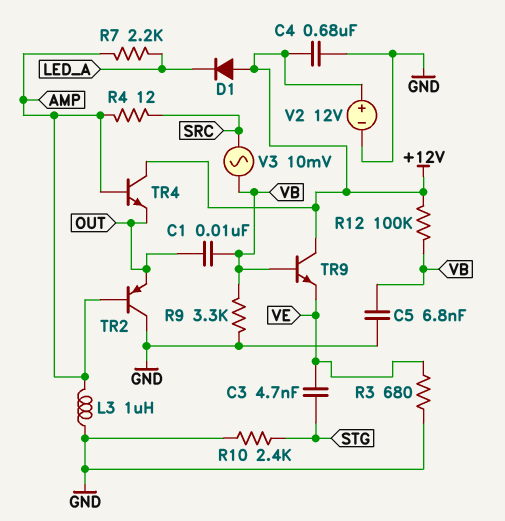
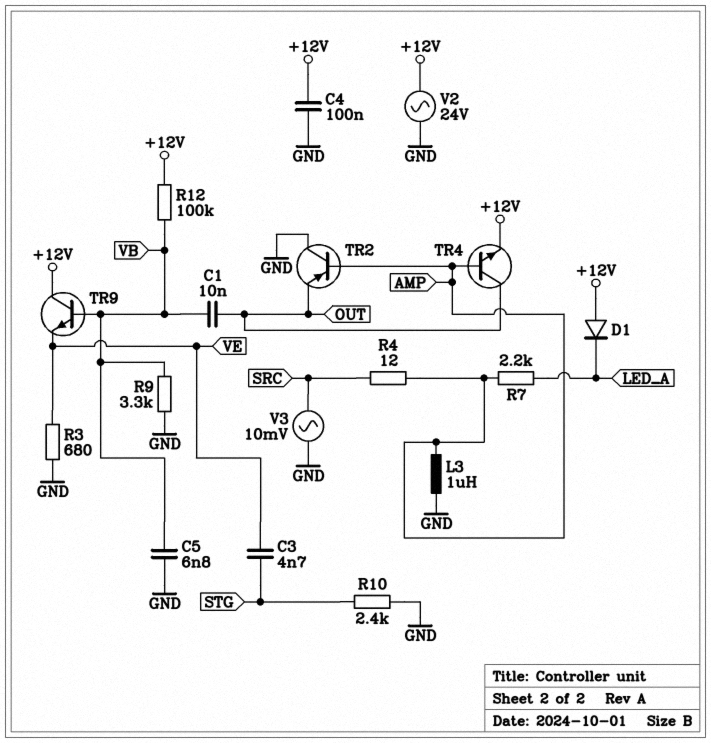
C4: 680nF (+12V, GND) -> 100nF (+12V, GND)
TR4: NPN (B AMP, C +12V, E OUT) -> NPN (B AMP, C OUT, E +12V)
V2: 12V (plus +12V, minus GND) -> AC 24V (+12V, GND)
V3: AC 10mV (SRC, VB) -> AC 10mV (GND, SRC)

